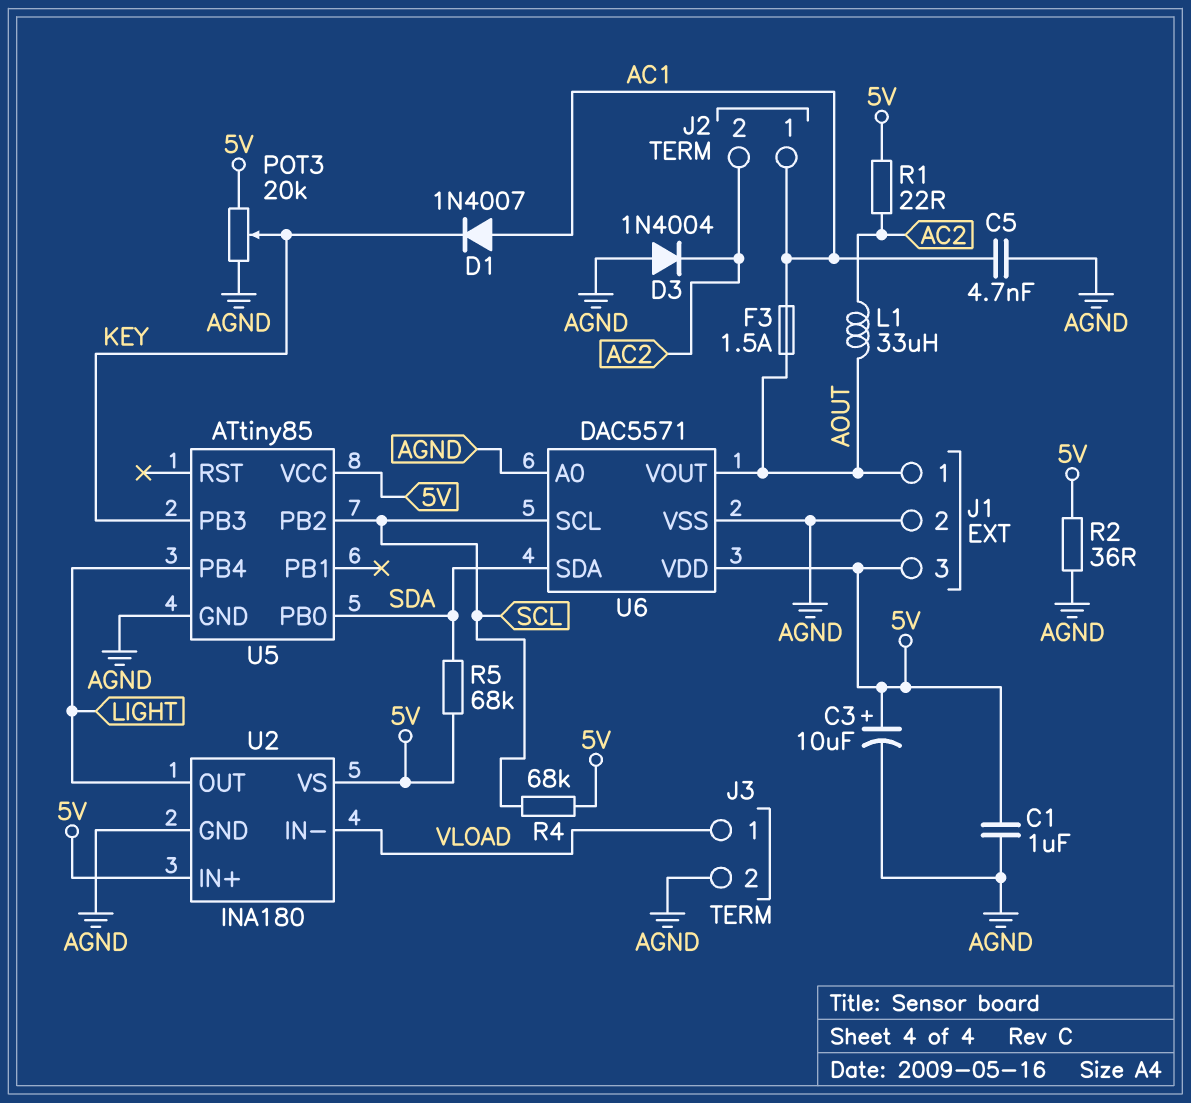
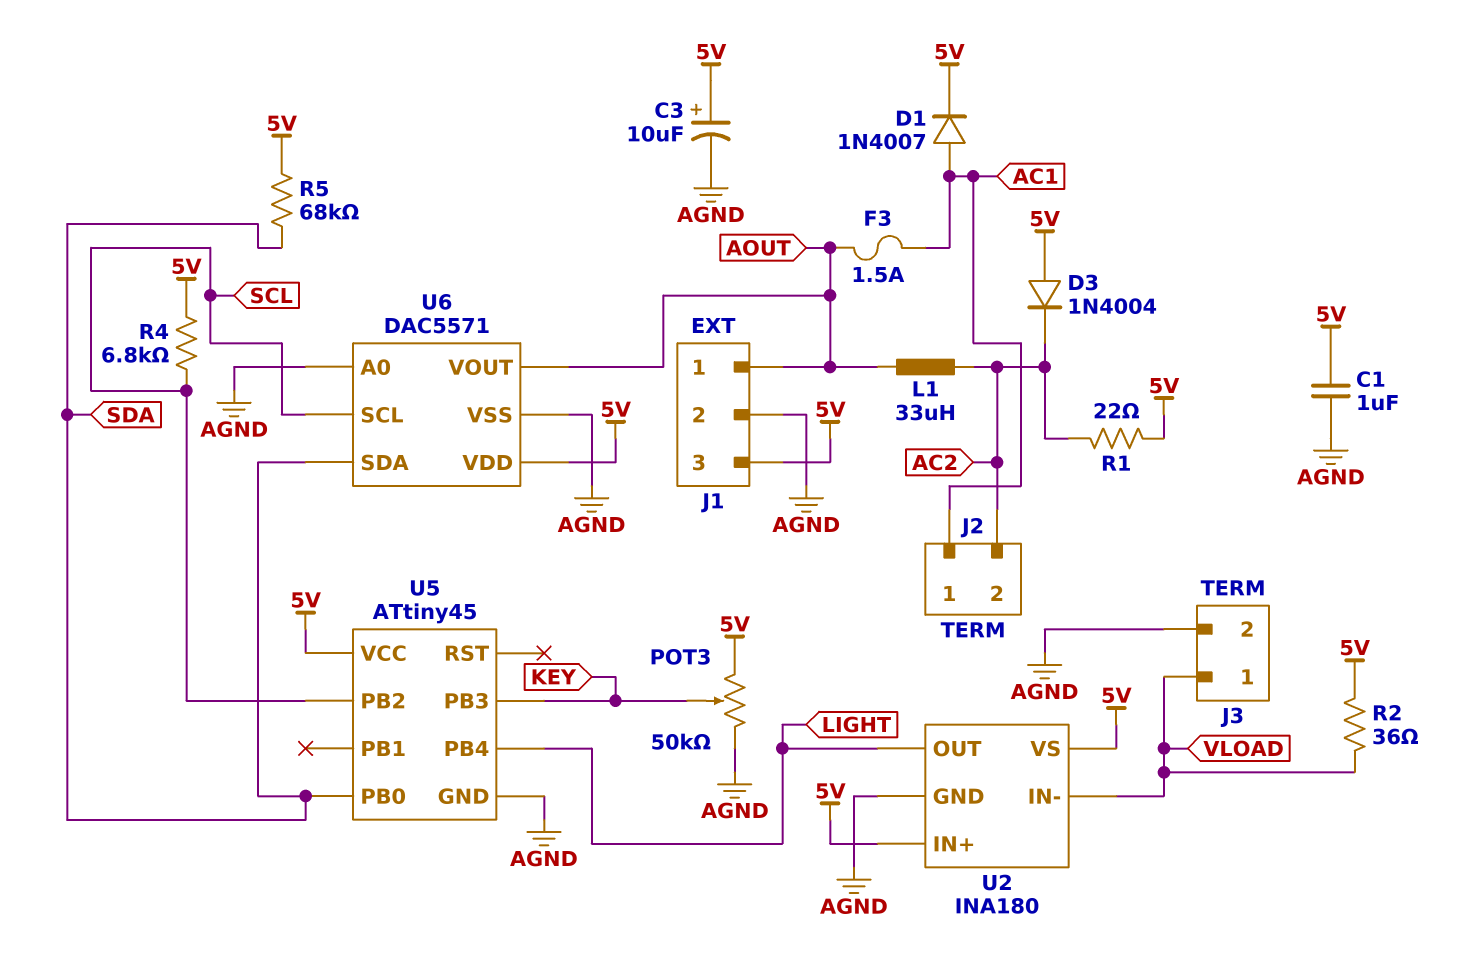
C5: 4.7nF (AC1, AGND) -> none
D1: diode 1N4007 (A AC1, K KEY) -> diode 1N4007 (A AC1, K 5V)
D3: diode 1N4004 (A AGND, K AC2) -> diode 1N4004 (A 5V, K AC2)
POT3: 20k (5V, AGND, wiper KEY) -> 50k (5V, AGND, wiper KEY)
R2: 36 (5V, AGND) -> 36 (5V, VLOAD)
R4: 68k (5V, SCL) -> 6.8k (5V, SCL)
U5: ATtiny85 -> ATtiny45

